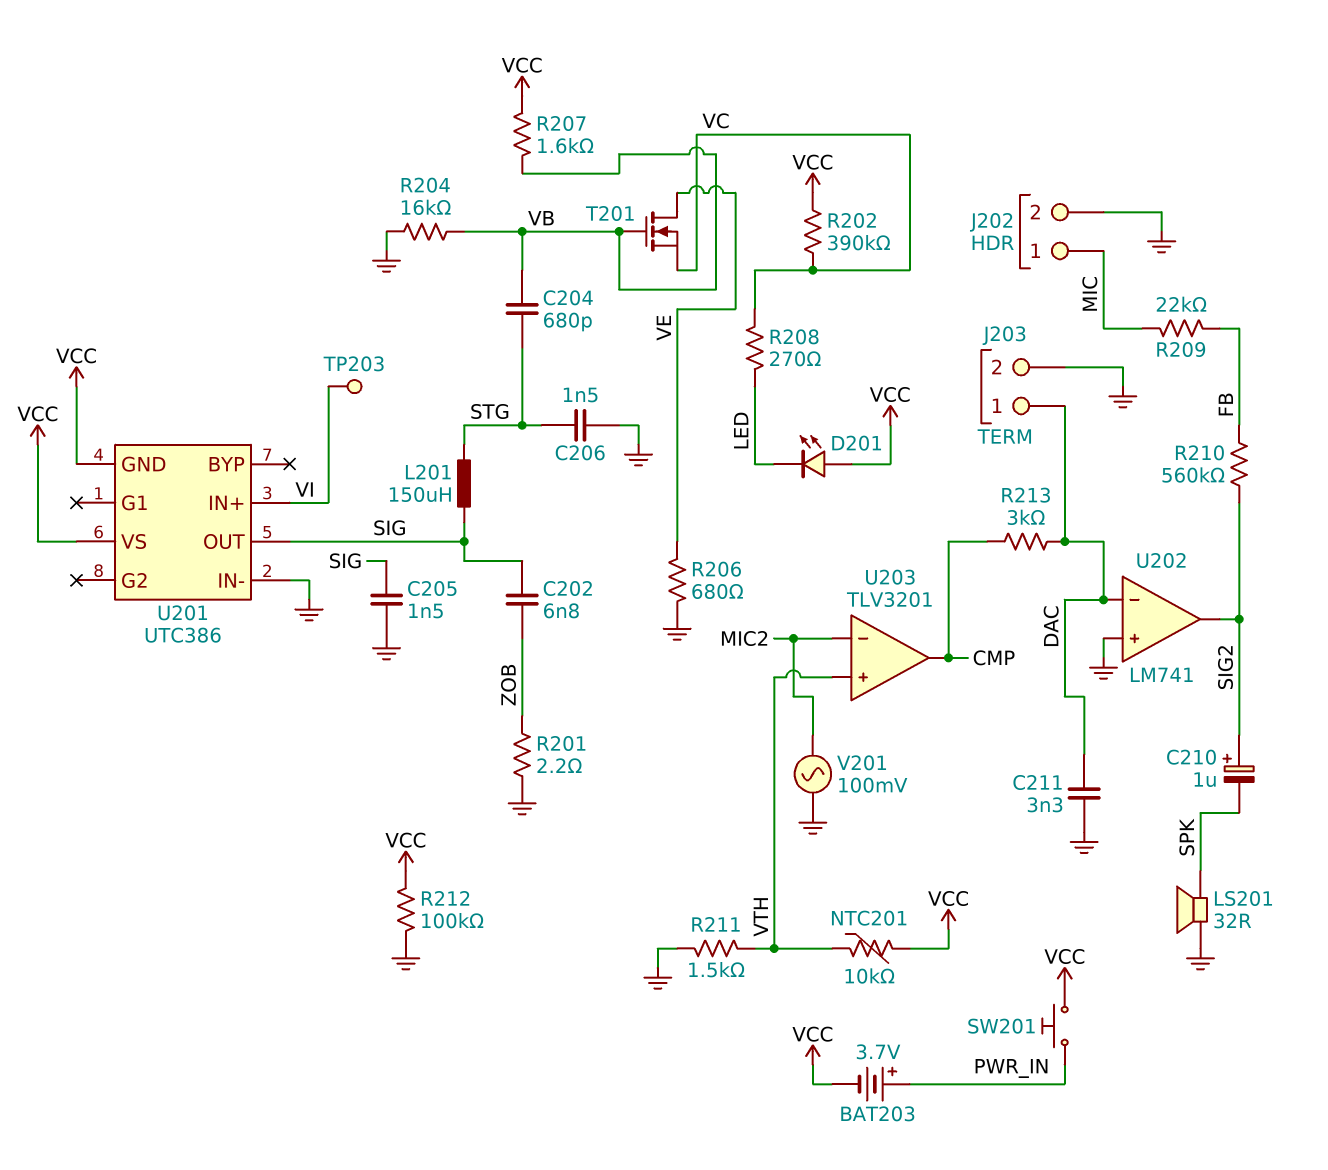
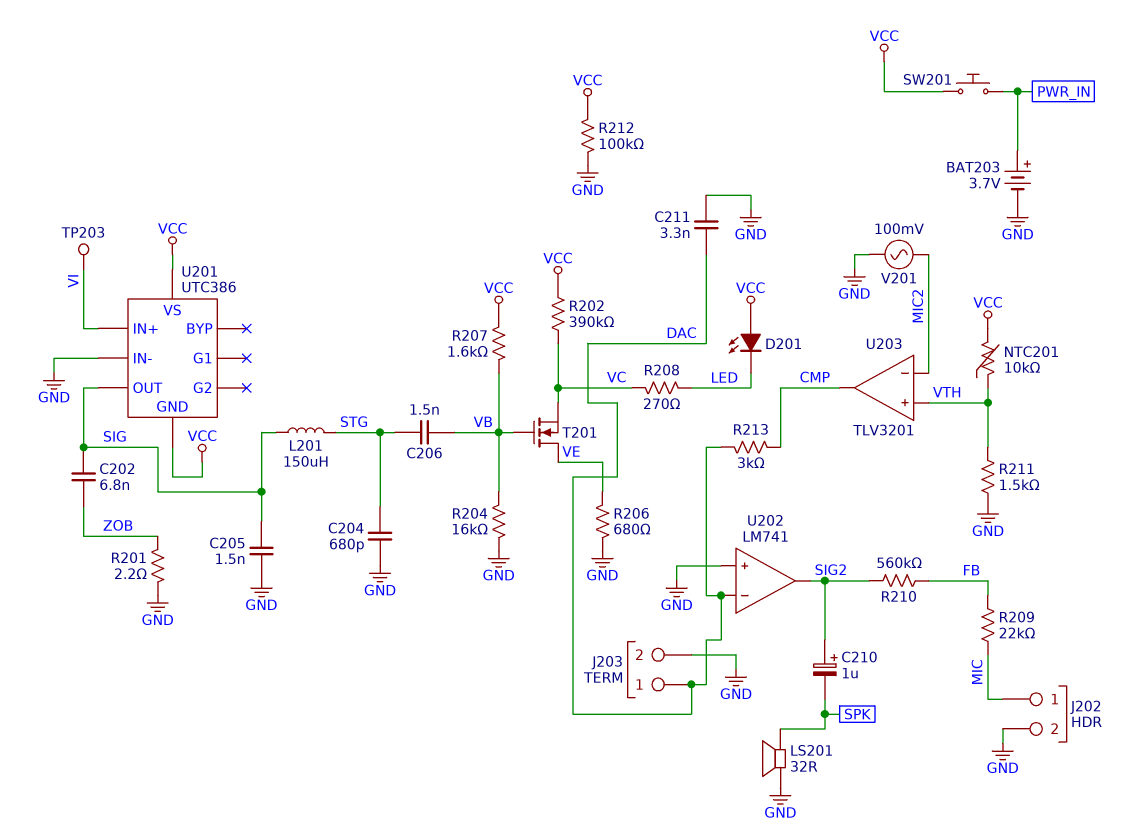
BAT203: 3.7V (plus PWR_IN, minus VCC) -> 3.7V (plus PWR_IN, minus GND)
C204: 680pF (STG, VB) -> 680pF (GND, STG)
C206: 1.5nF (GND, STG) -> 1.5nF (STG, VB)

